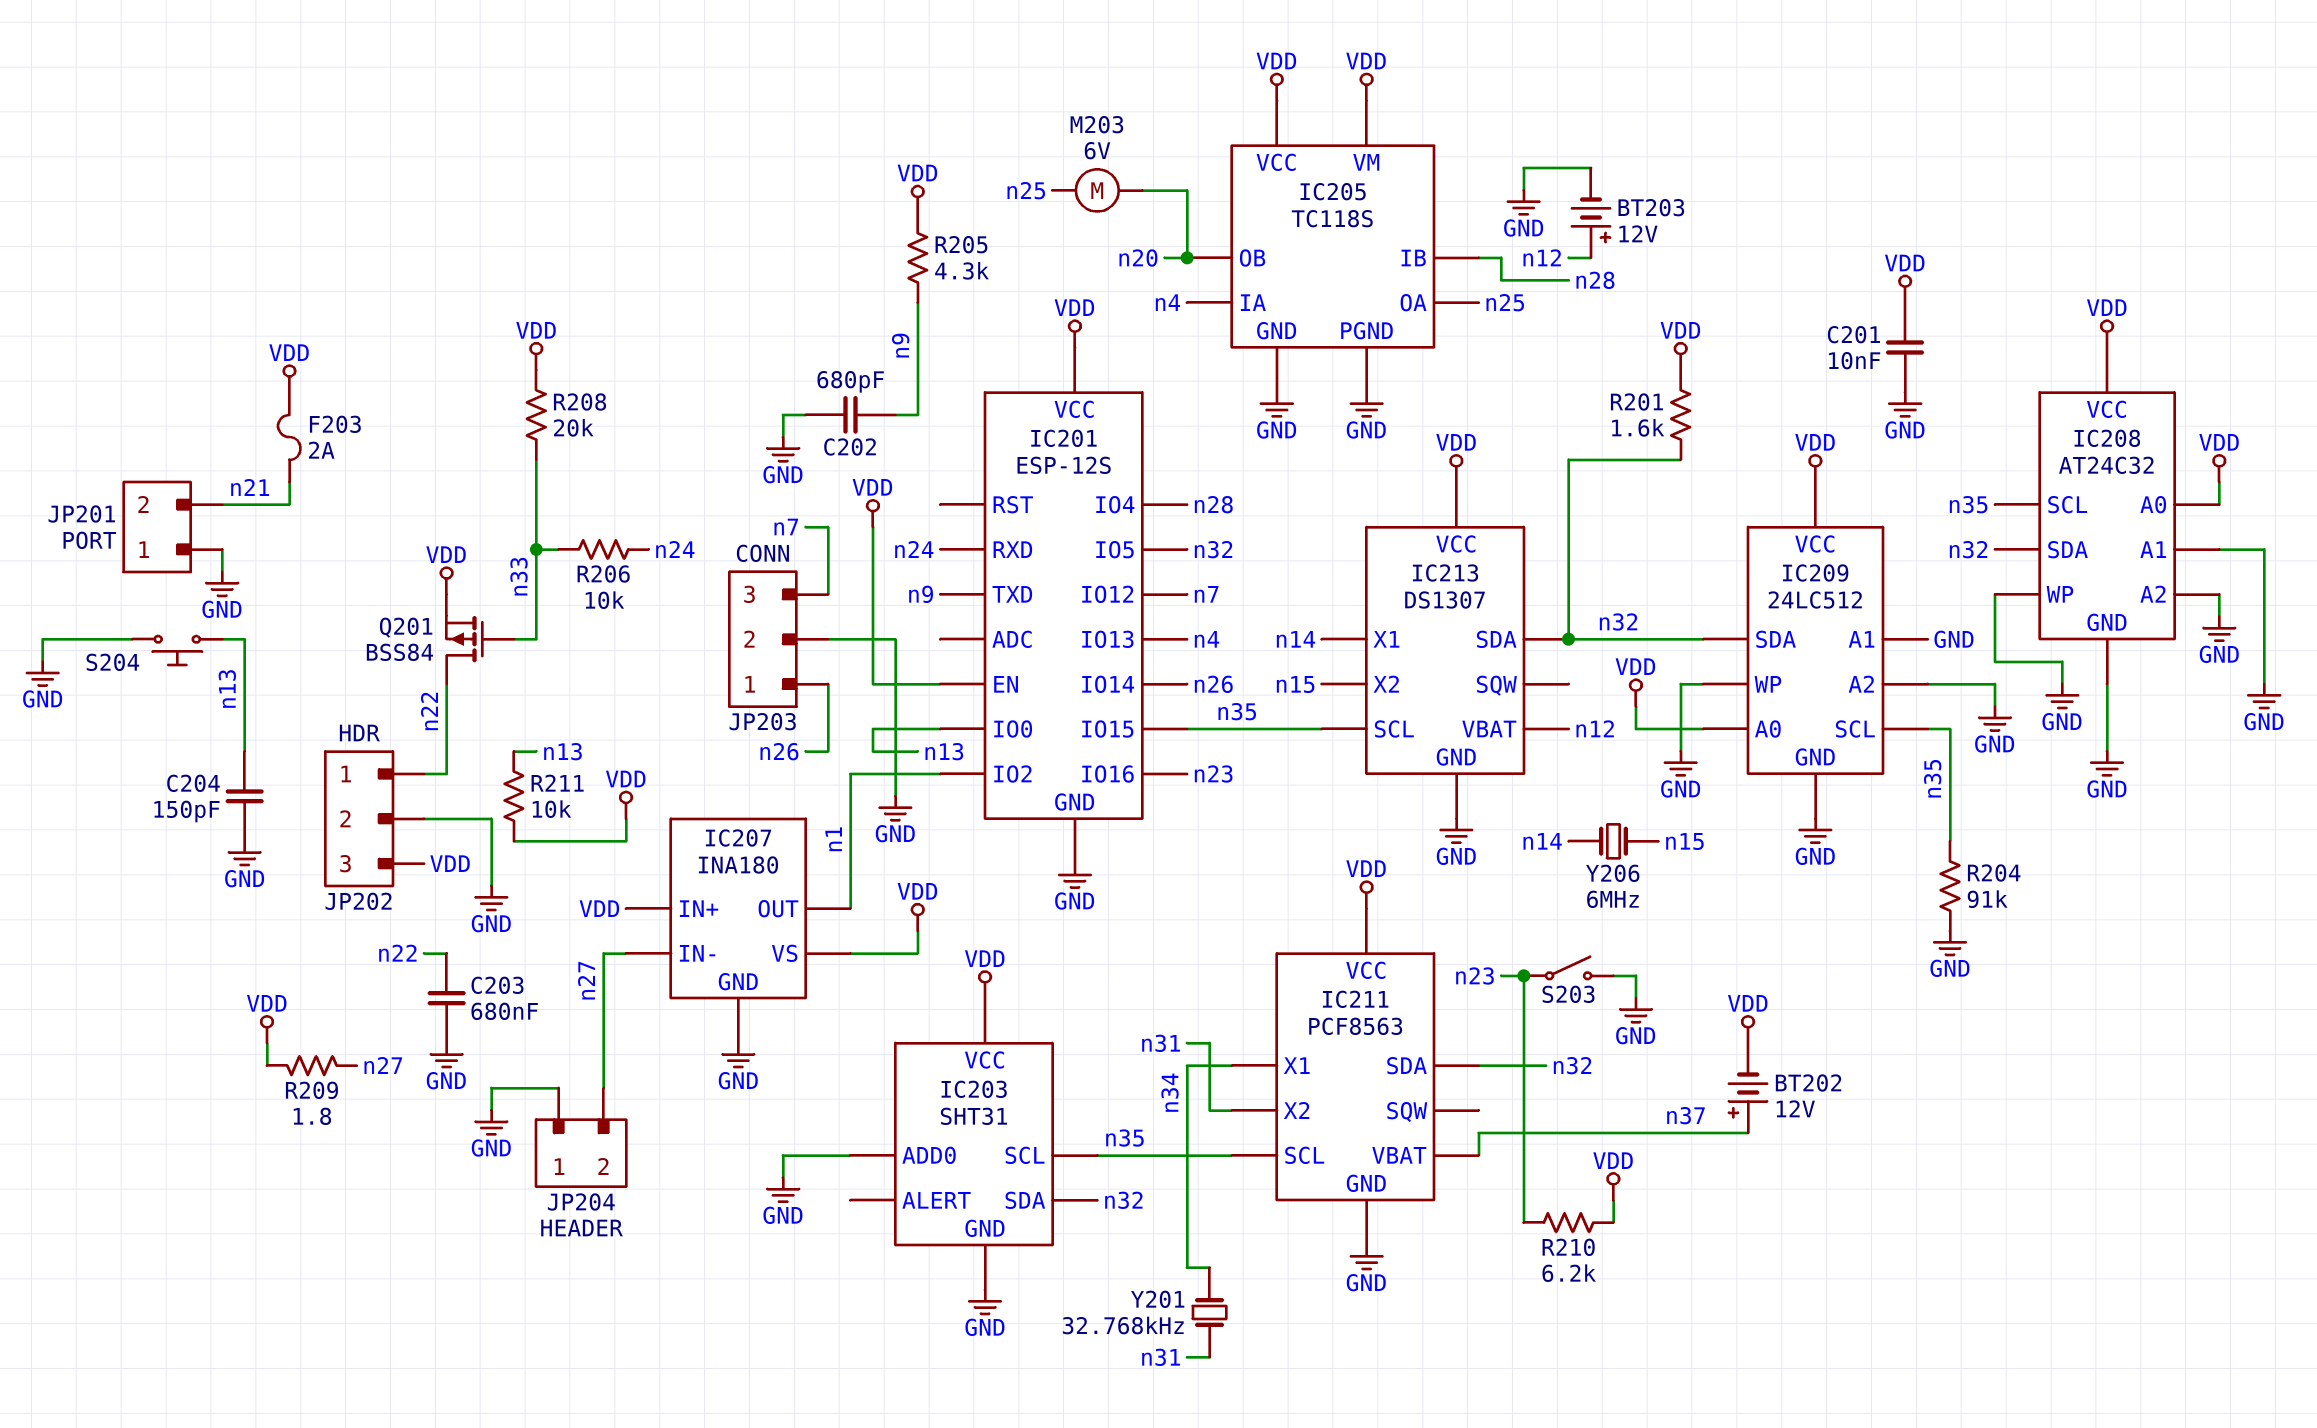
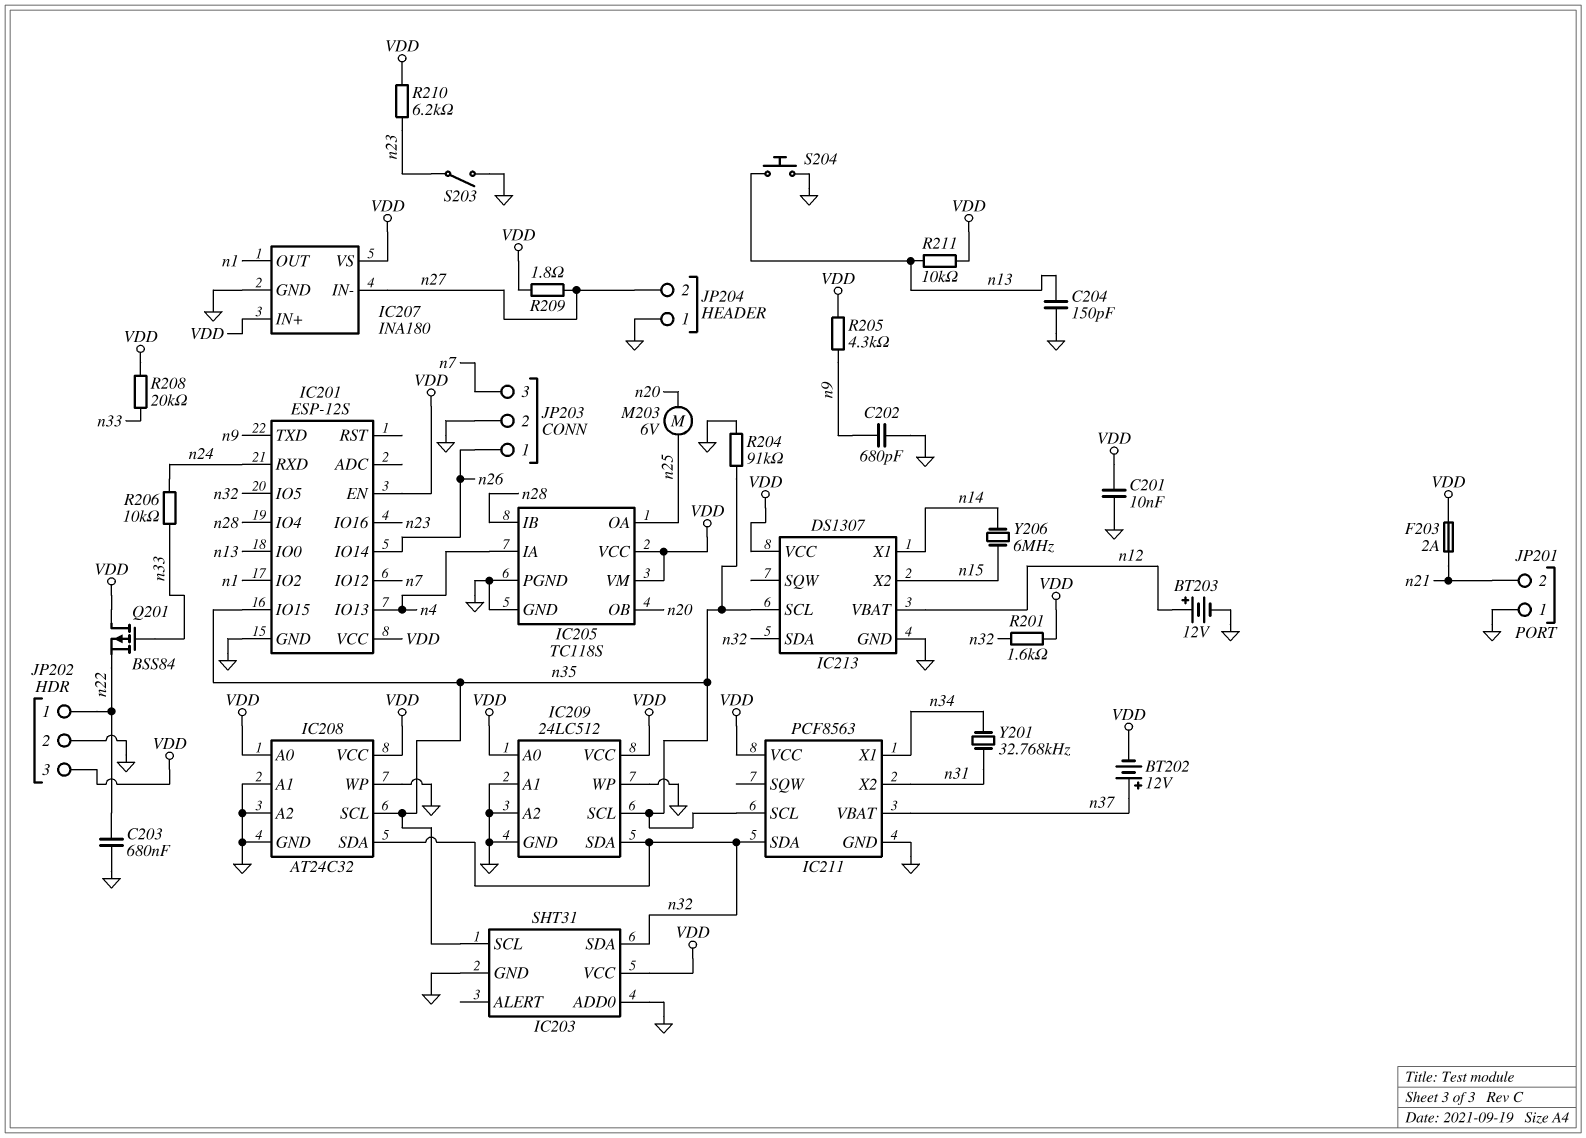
Q201: PMOS BSS84 (G n33, D n22, S VDD) -> PMOS BSS84 (G n33, D VDD, S n22)

